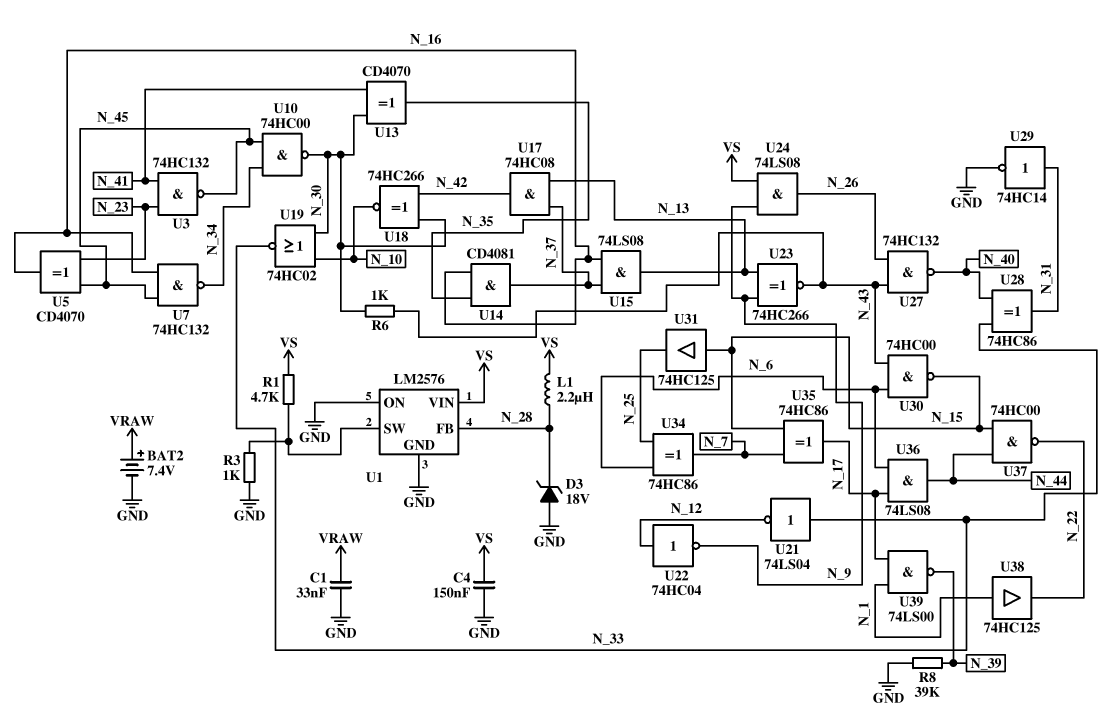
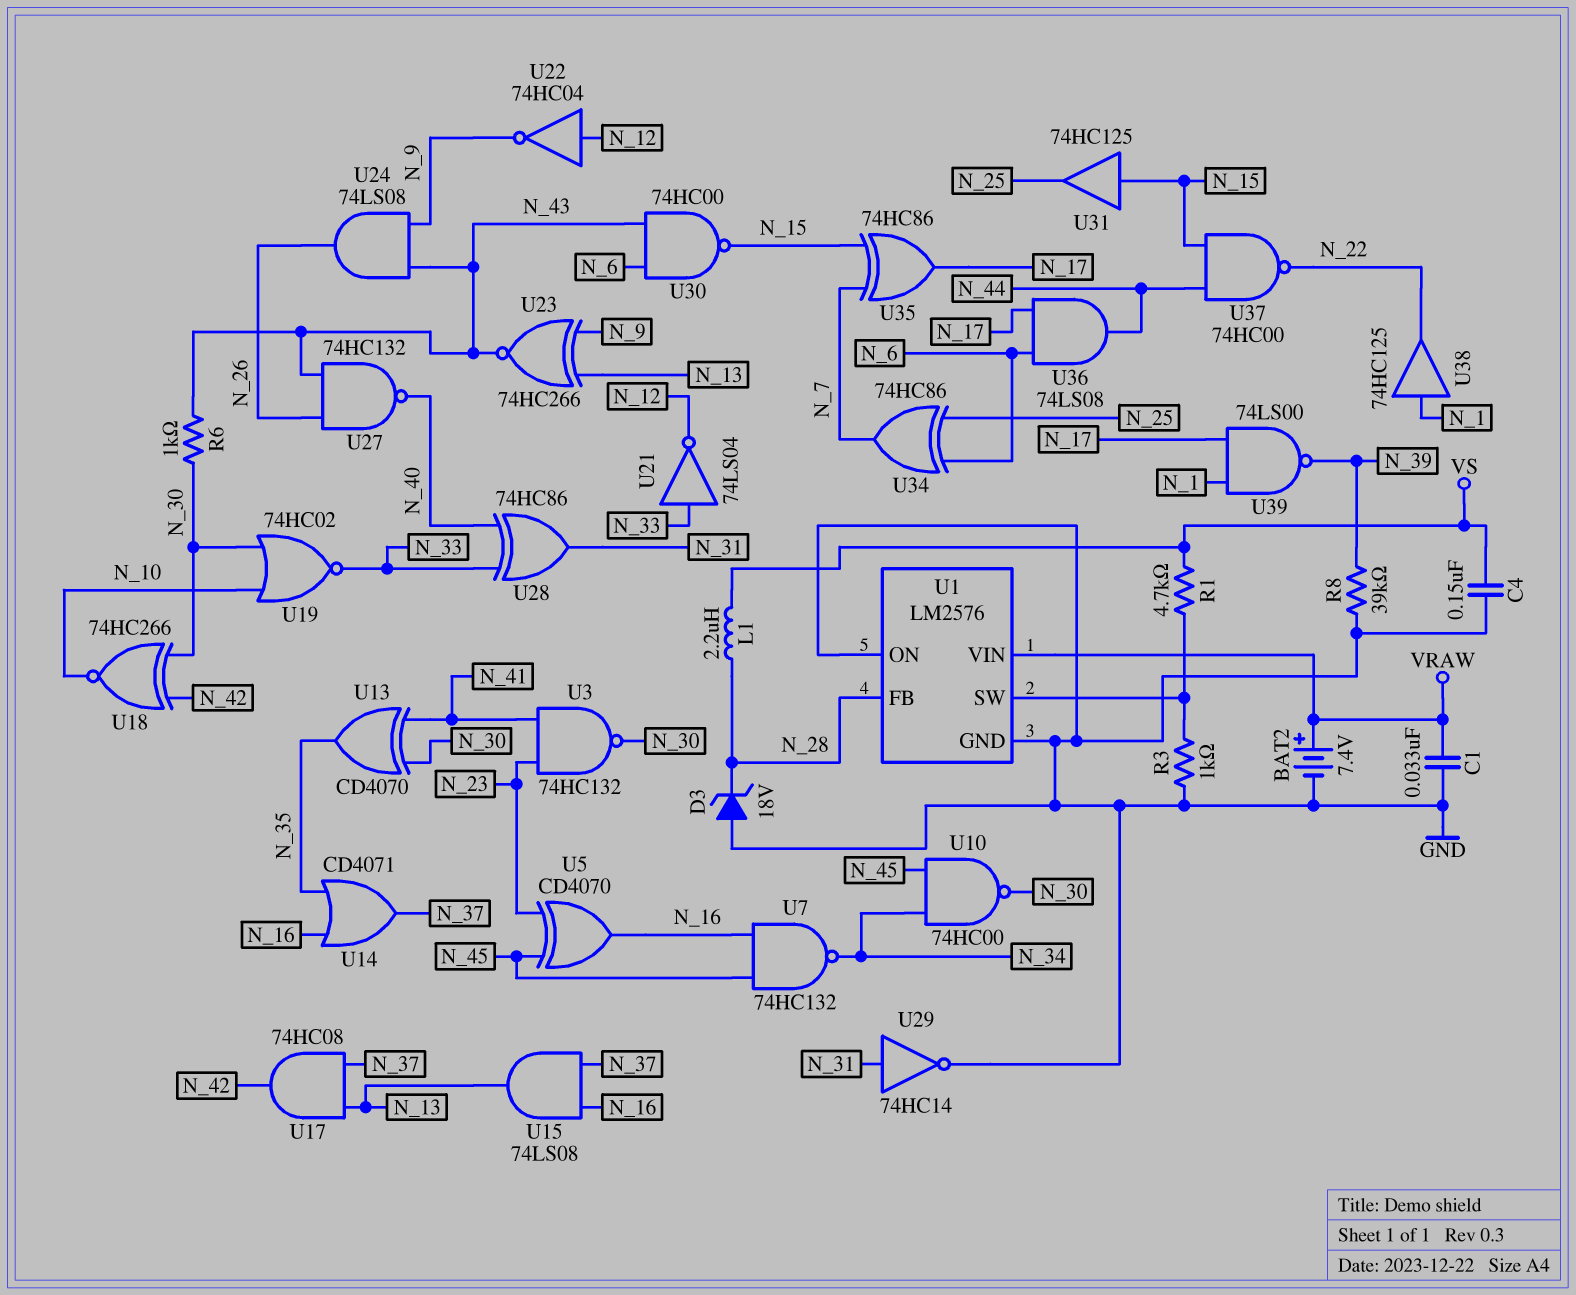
U1 pin VIN: VS -> VRAW
U3: NAND 74HC132 (in N_23, in N_41, out N_45) -> NAND 74HC132 (in N_23, in N_41, out N_30)
U14: AND CD4081 (in N_16, in N_35, out N_37) -> OR CD4071 (in N_16, in N_35, out N_37)
U24: AND 74LS08 (in N_9, in VS, out N_26) -> AND 74LS08 (in N_9, in N_43, out N_26)

